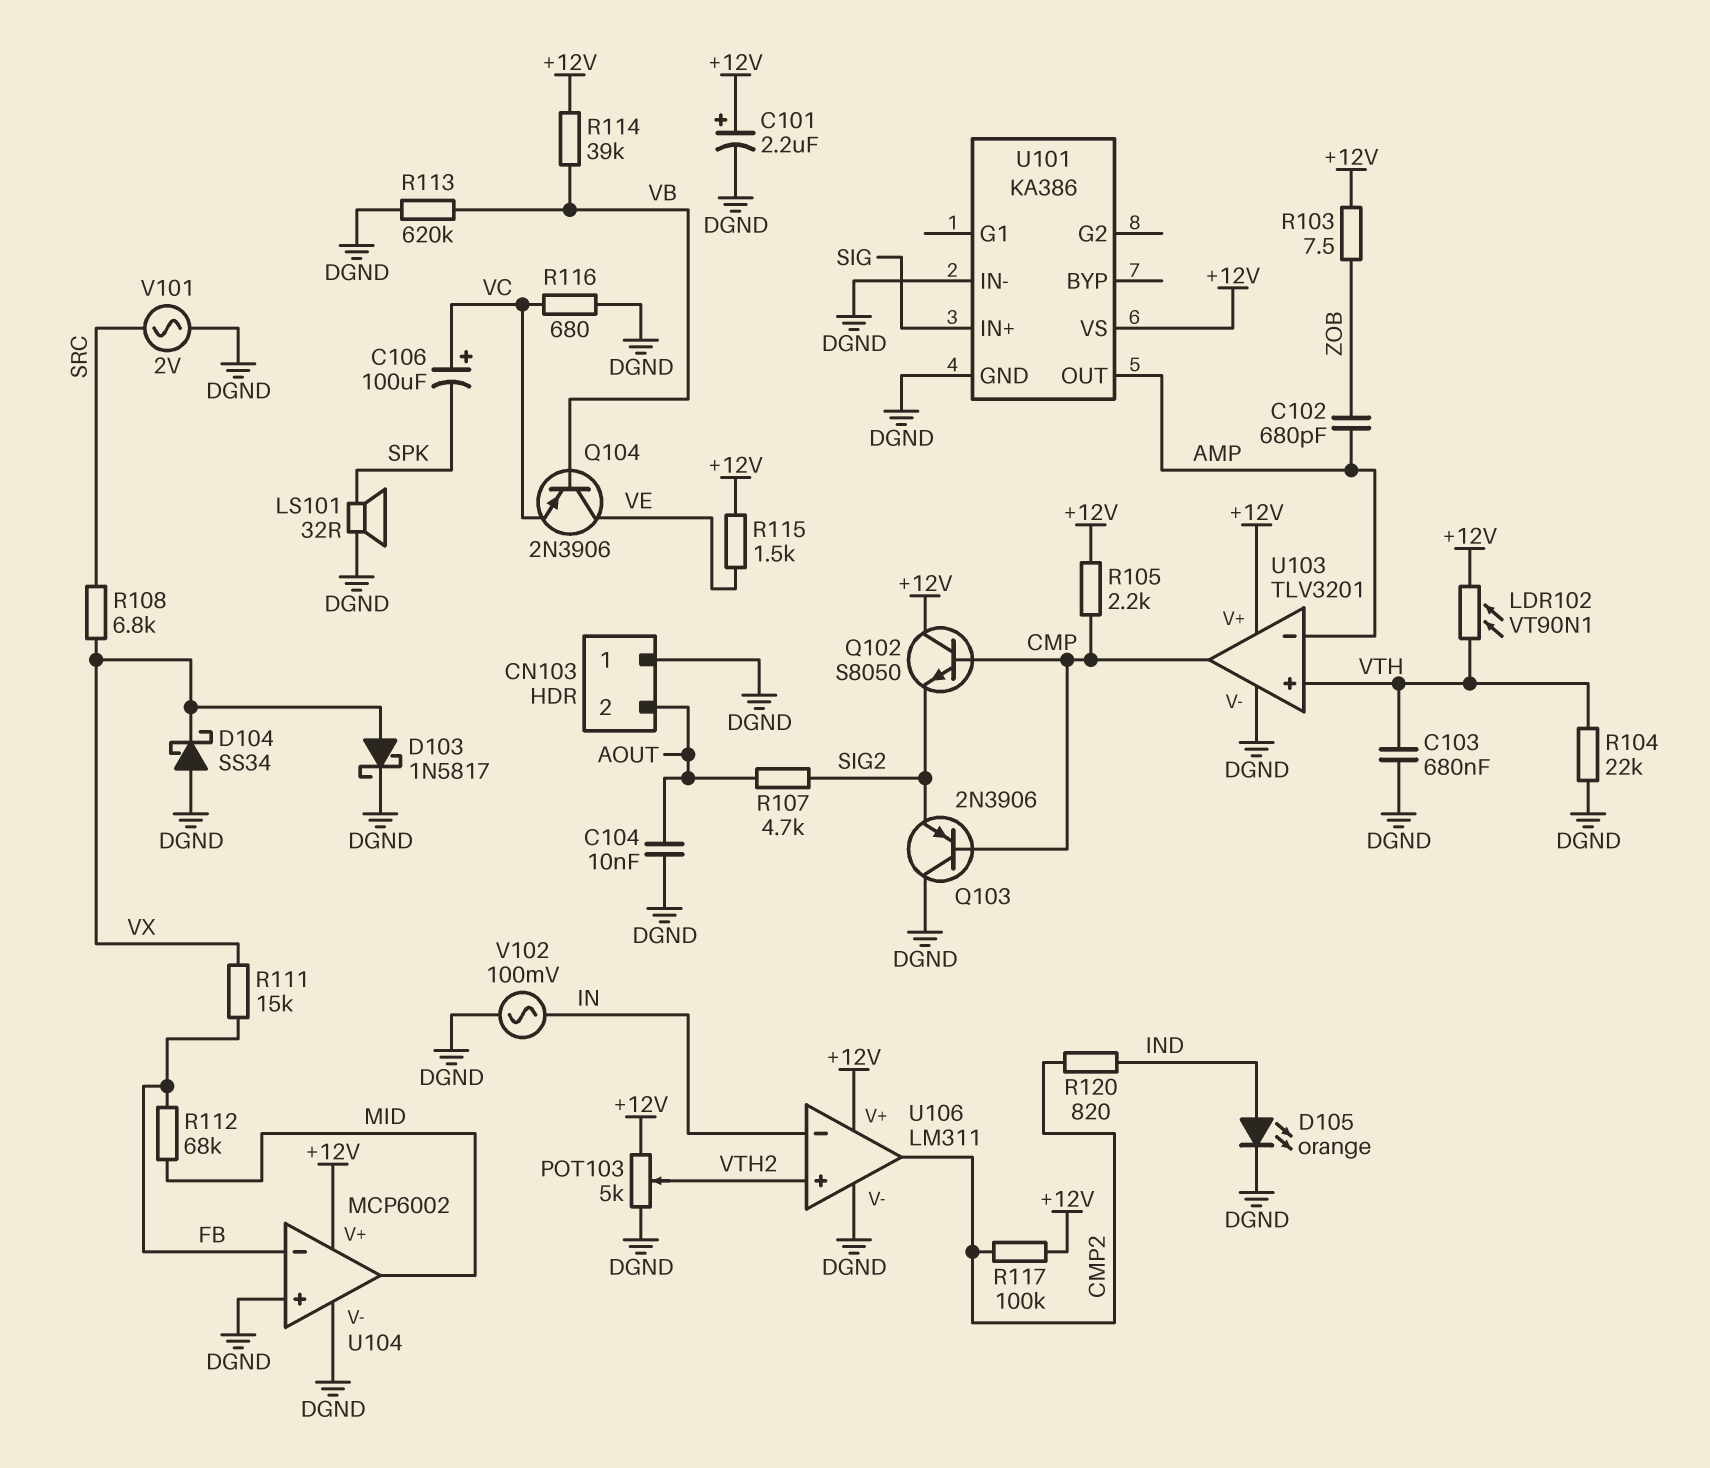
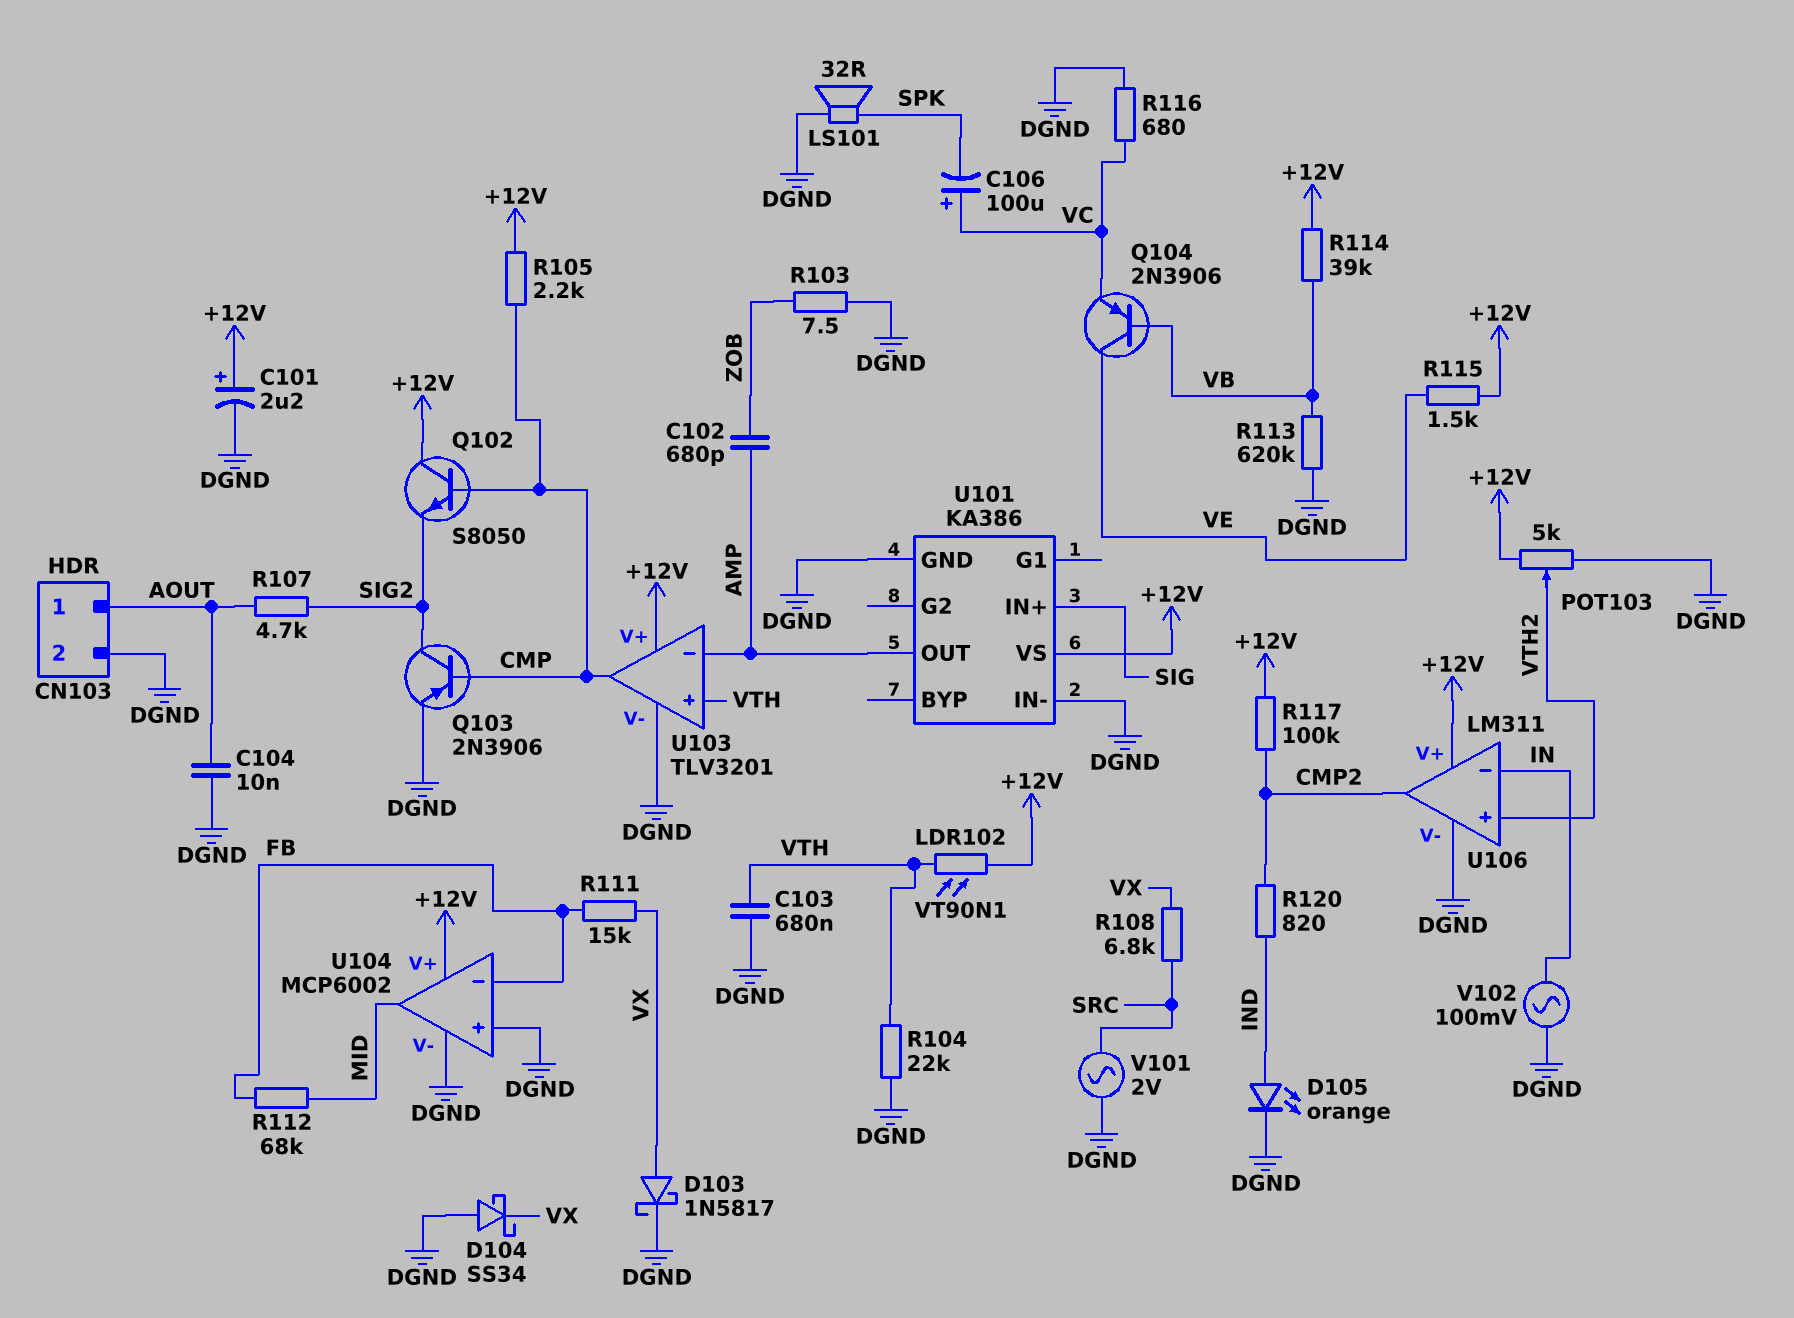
CN103 pin 1: DGND -> AOUT
CN103 pin 2: AOUT -> DGND
Q103: PNP 2N3906 (B CMP, C DGND, E SIG2) -> PNP 2N3906 (B CMP, C SIG2, E DGND)
R103: 7.5 (+12V, ZOB) -> 7.5 (DGND, ZOB)

